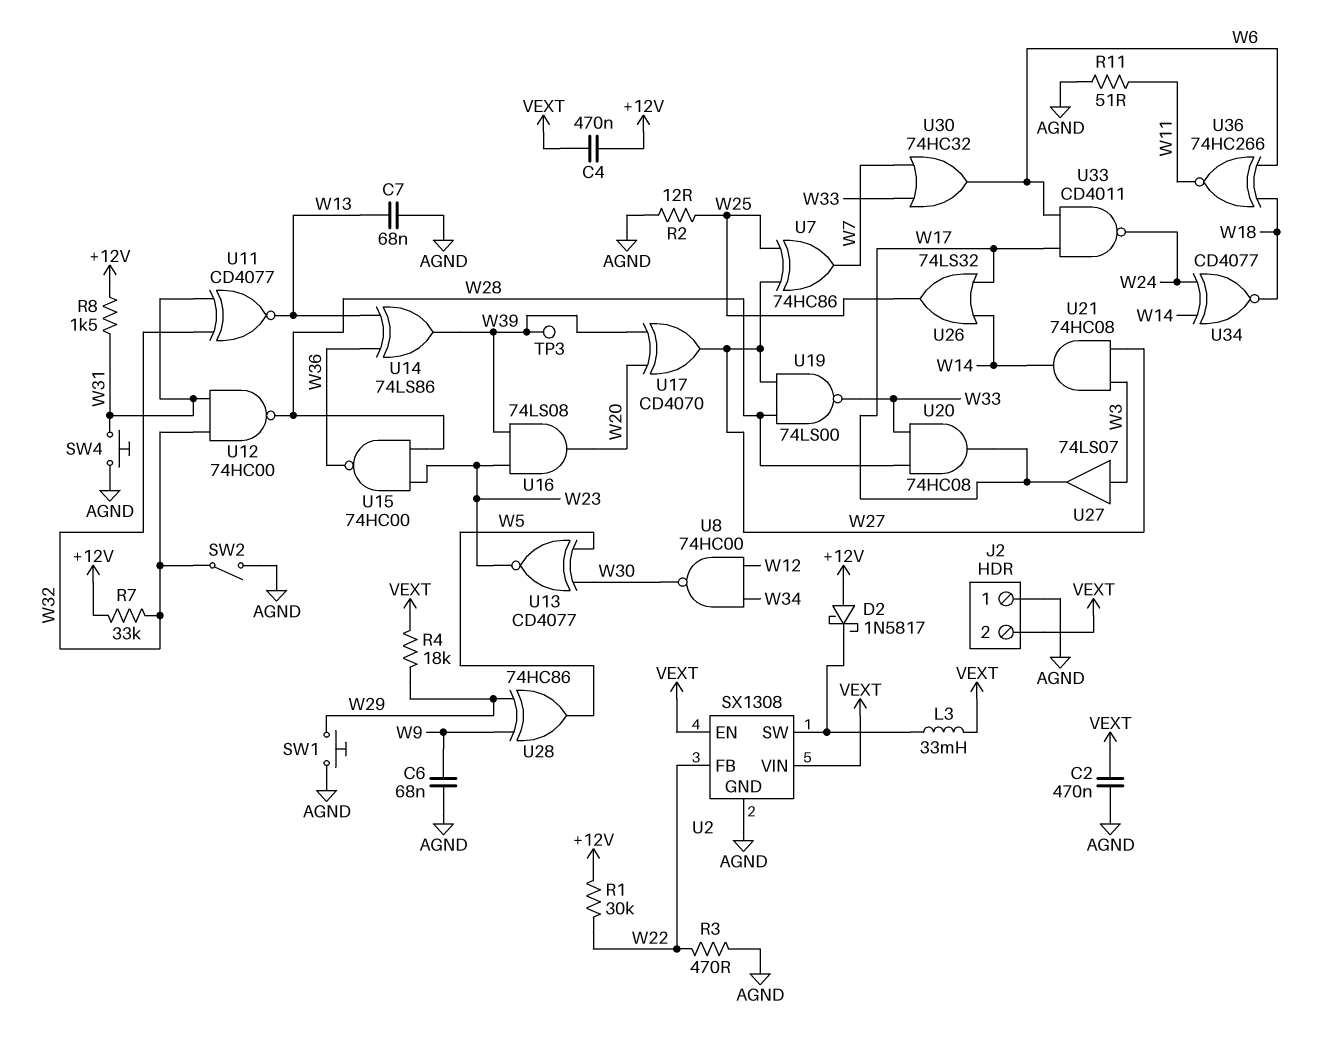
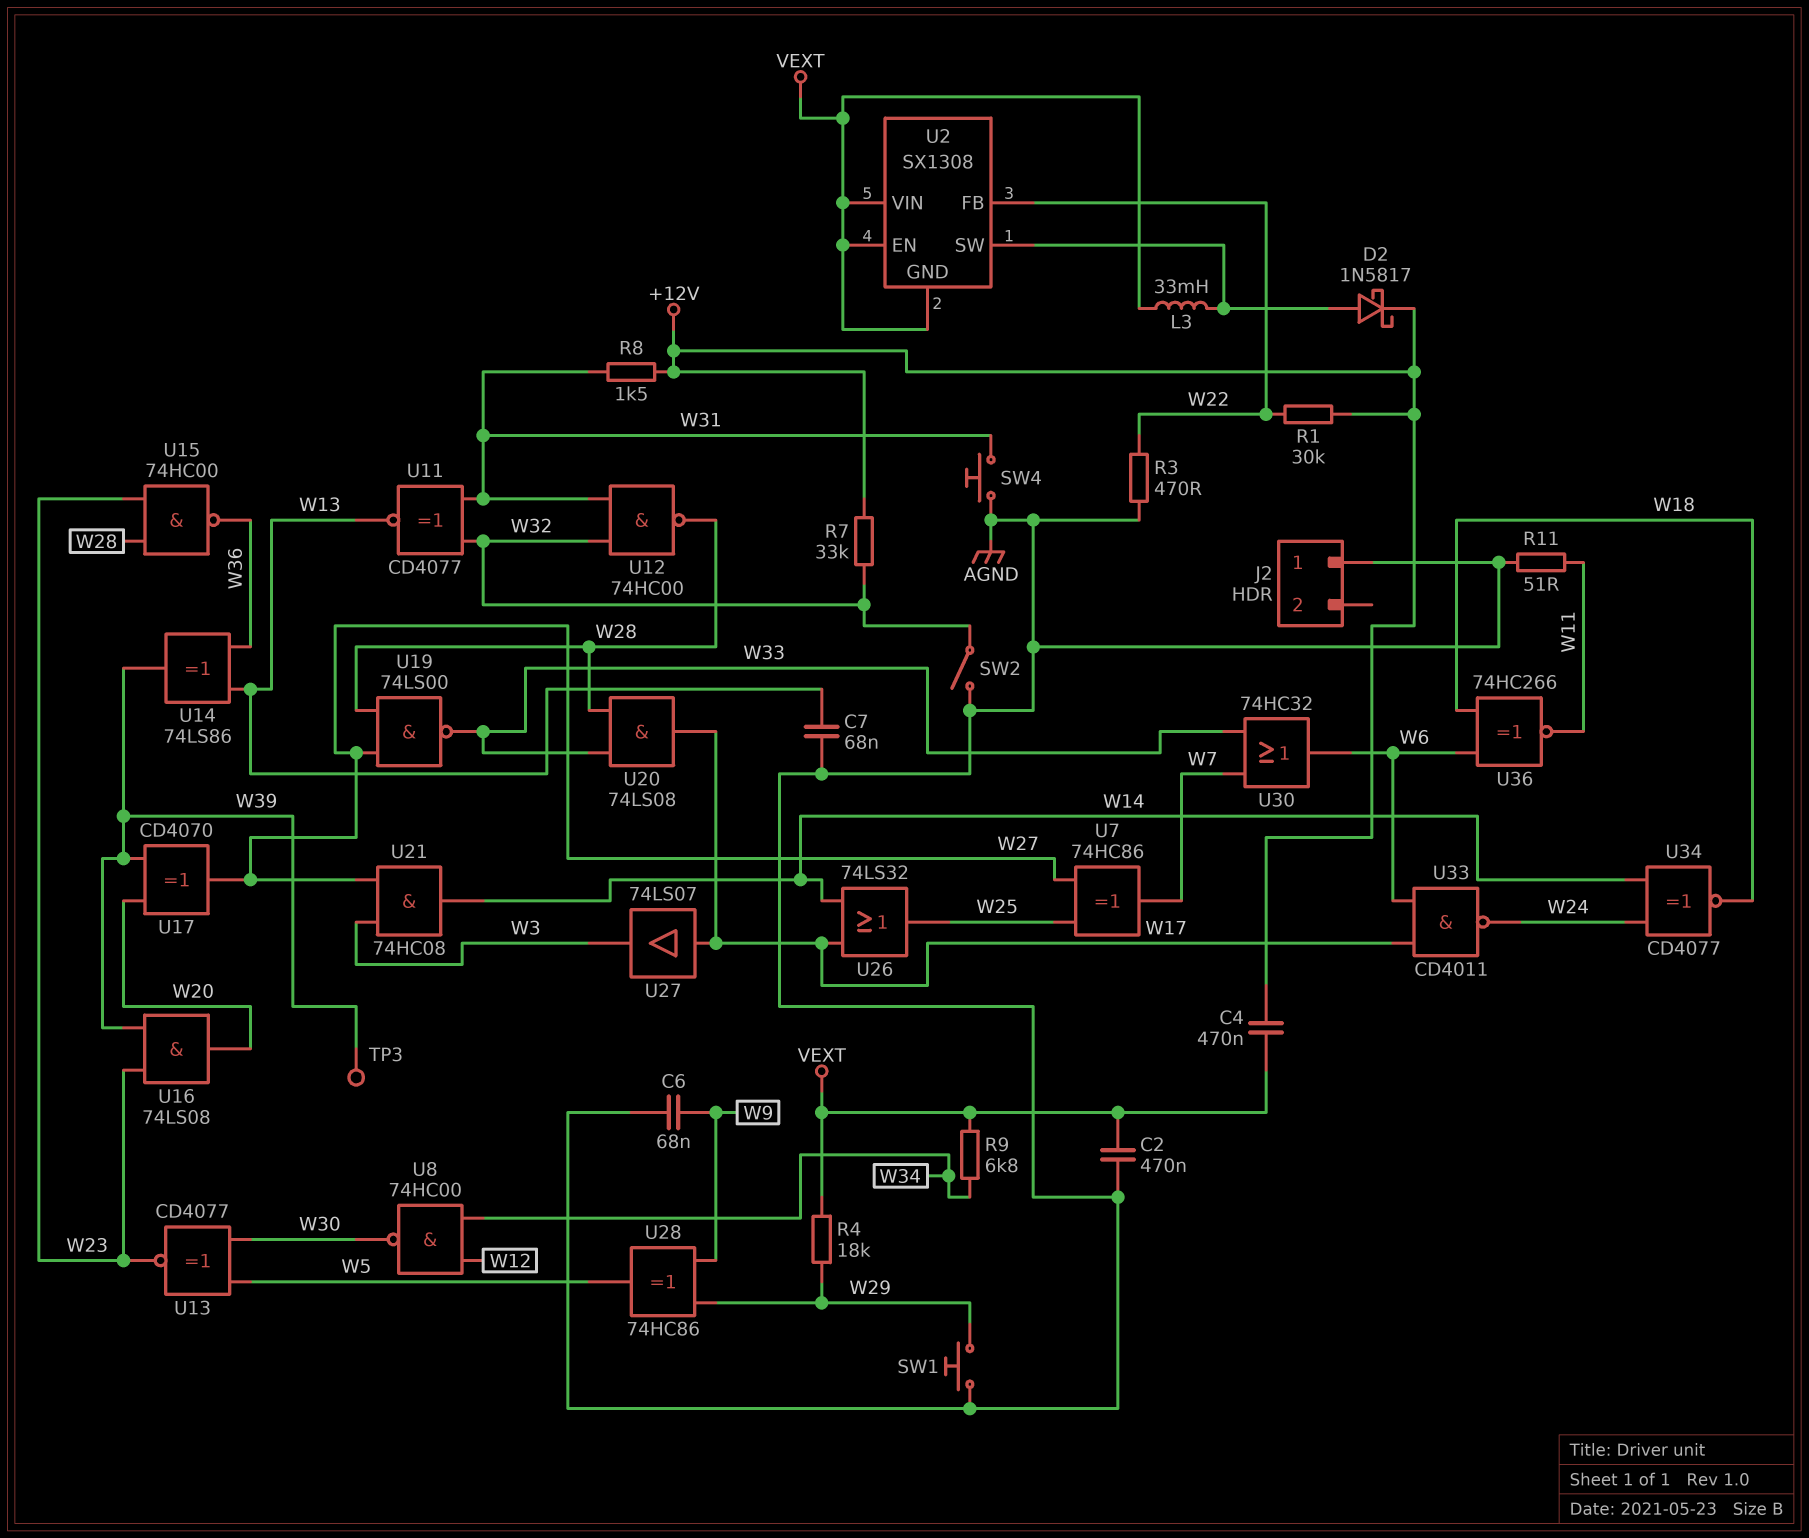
D2: schottky 1N5817 (A +12V, K U2/SW) -> schottky 1N5817 (A U2/SW, K +12V)
J2 pin 2: VEXT -> none
R2: 12 (AGND, W25) -> none
R9: none -> 6.8k (VEXT, W34)
U2 pin GND: AGND -> VEXT
U20: AND 74HC08 (in W28, in W33, out W17) -> AND 74LS08 (in W28, in W33, out W17)
U27: buffer 74LS07 (in W3, out W17) -> buffer 74LS07 (in W17, out W3)

